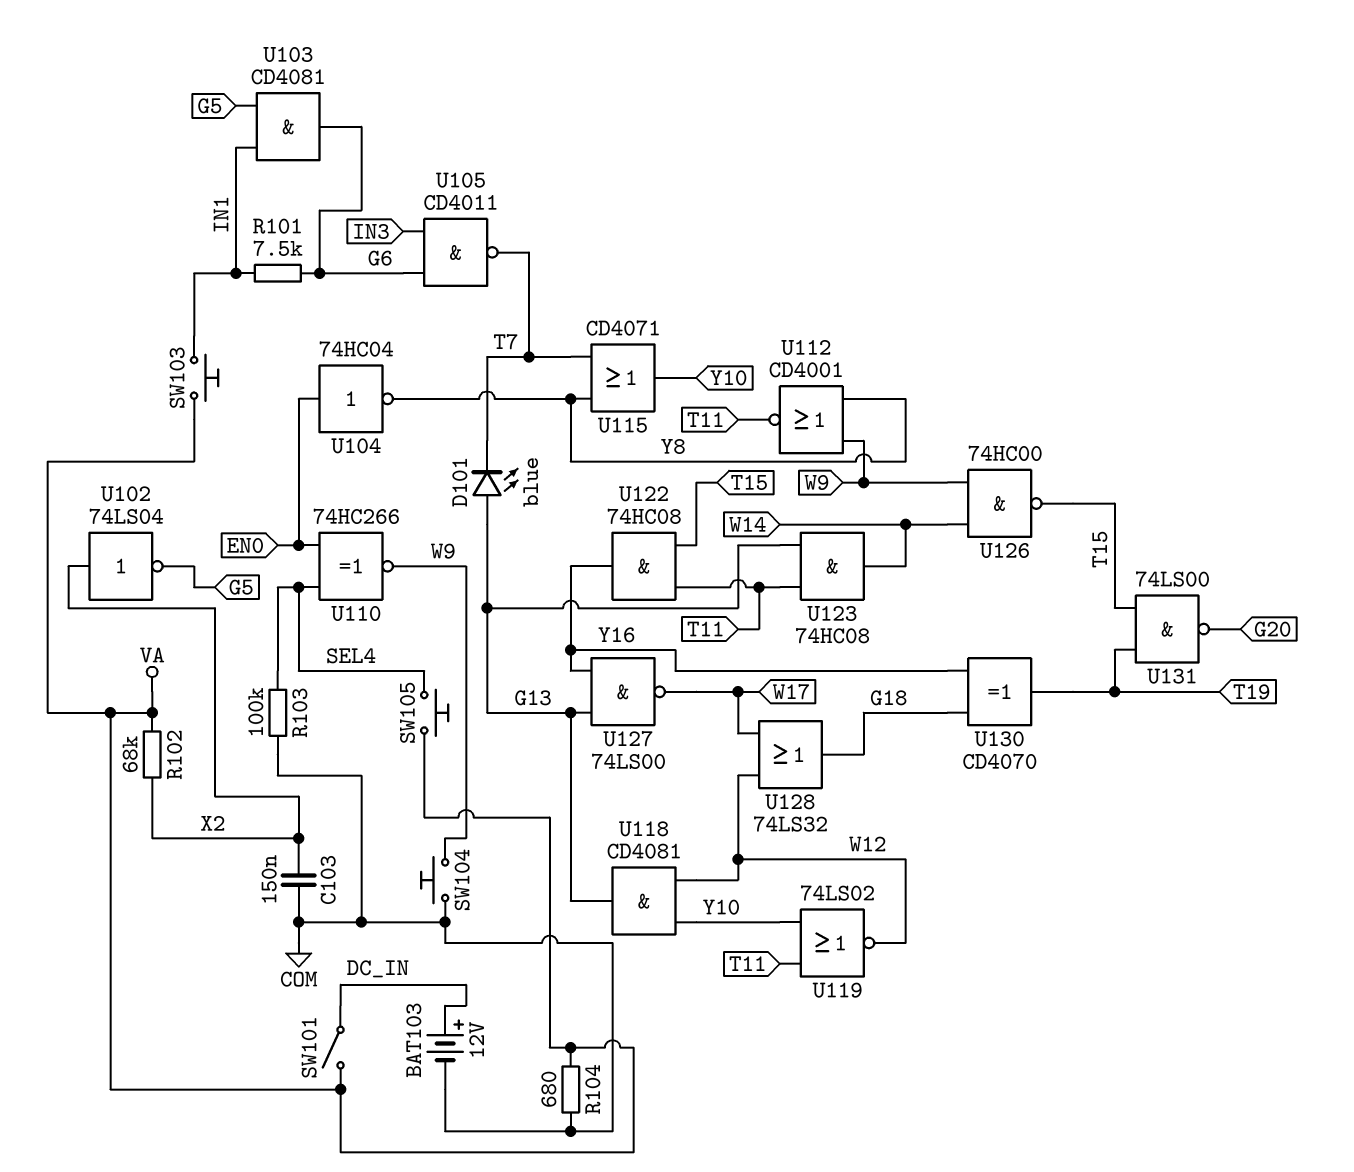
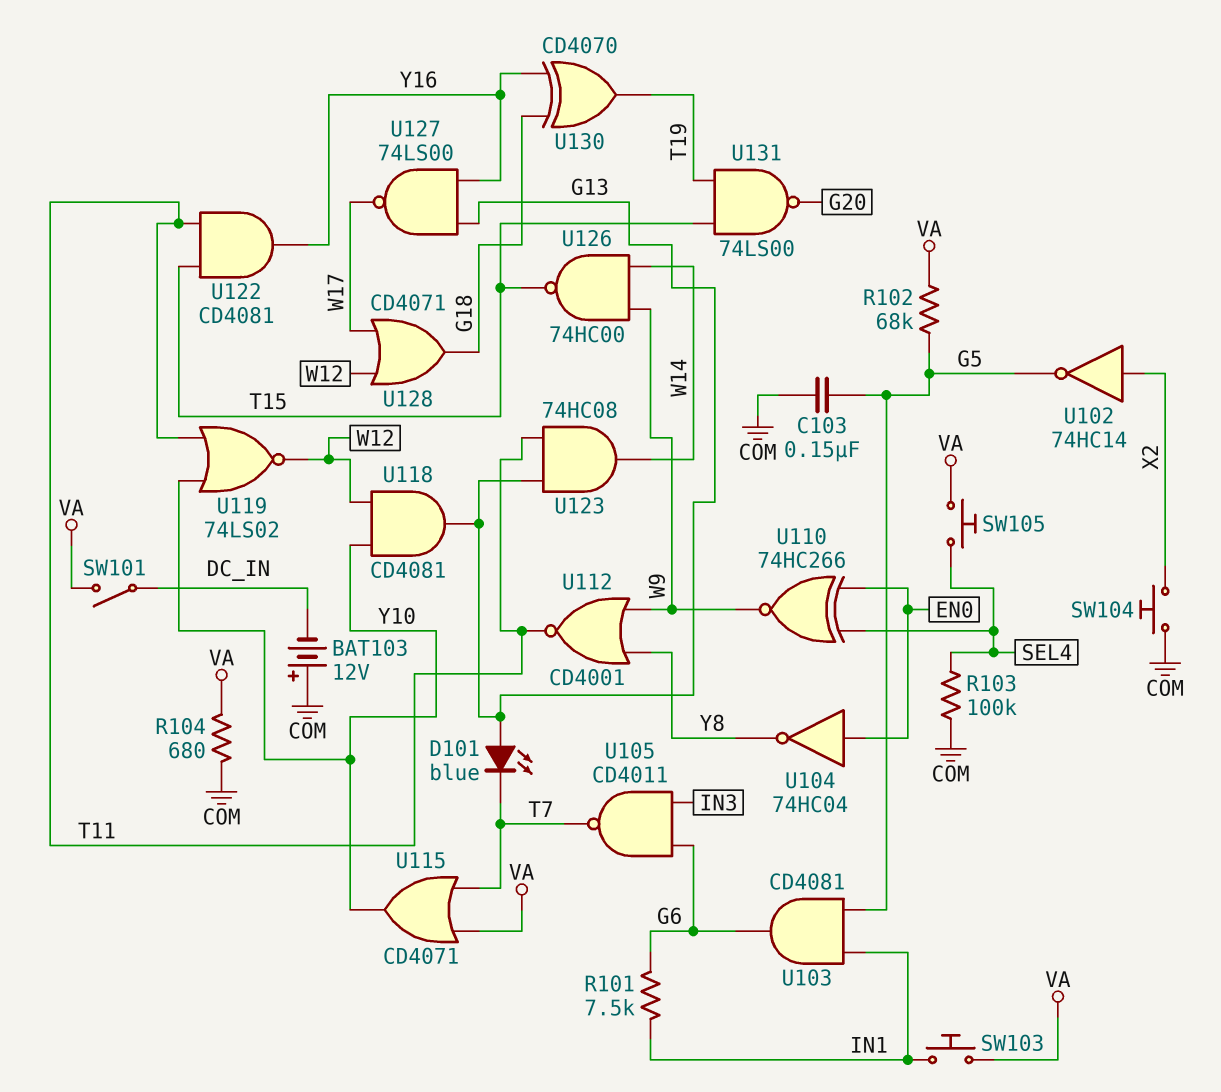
BAT103: 12V (plus DC_IN, minus COM) -> 12V (plus COM, minus DC_IN)
C103: 150nF (COM, X2) -> 150nF (COM, G5)
R102: 68k (VA, X2) -> 68k (G5, VA)
SW104: button (COM, W9) -> button (COM, X2)
U102: NOT 74LS04 (in X2, out G5) -> NOT 74HC14 (in X2, out G5)
U115: OR CD4071 (in T7, in Y8, out Y10) -> OR CD4071 (in T7, in VA, out Y10)
U122: AND 74HC08 (in T11, in T15, out Y16) -> AND CD4081 (in T11, in T15, out Y16)
U128: OR 74LS32 (in W12, in W17, out G18) -> OR CD4071 (in W12, in W17, out G18)

